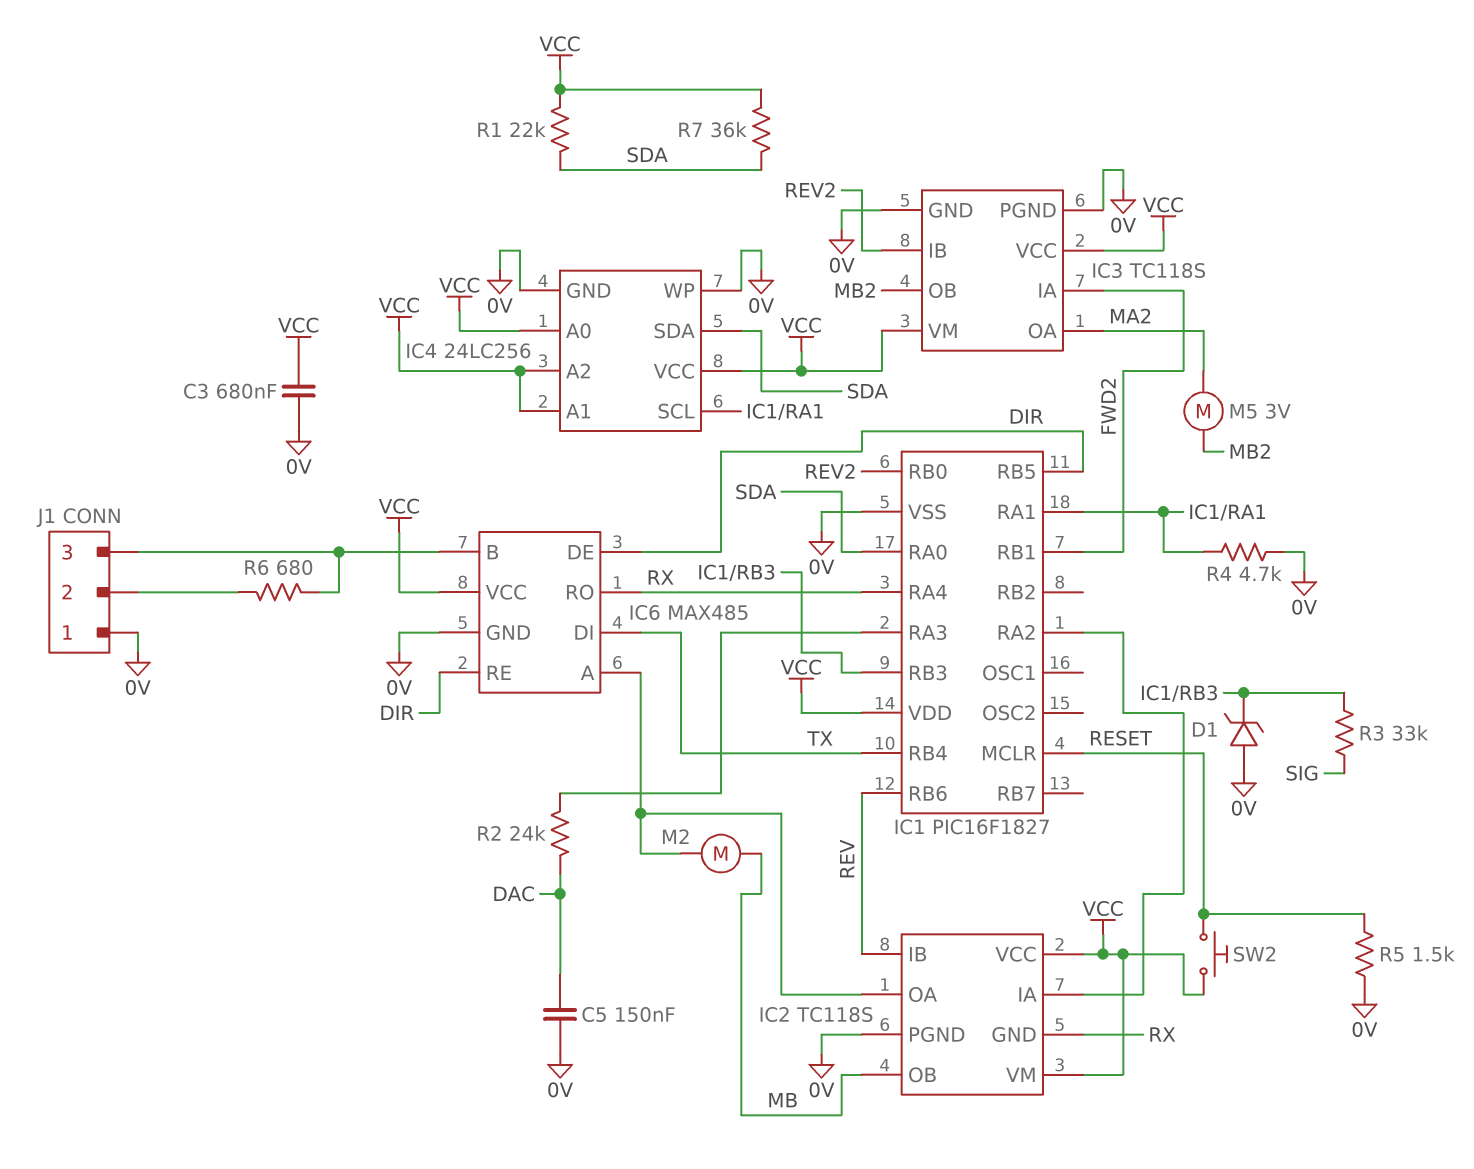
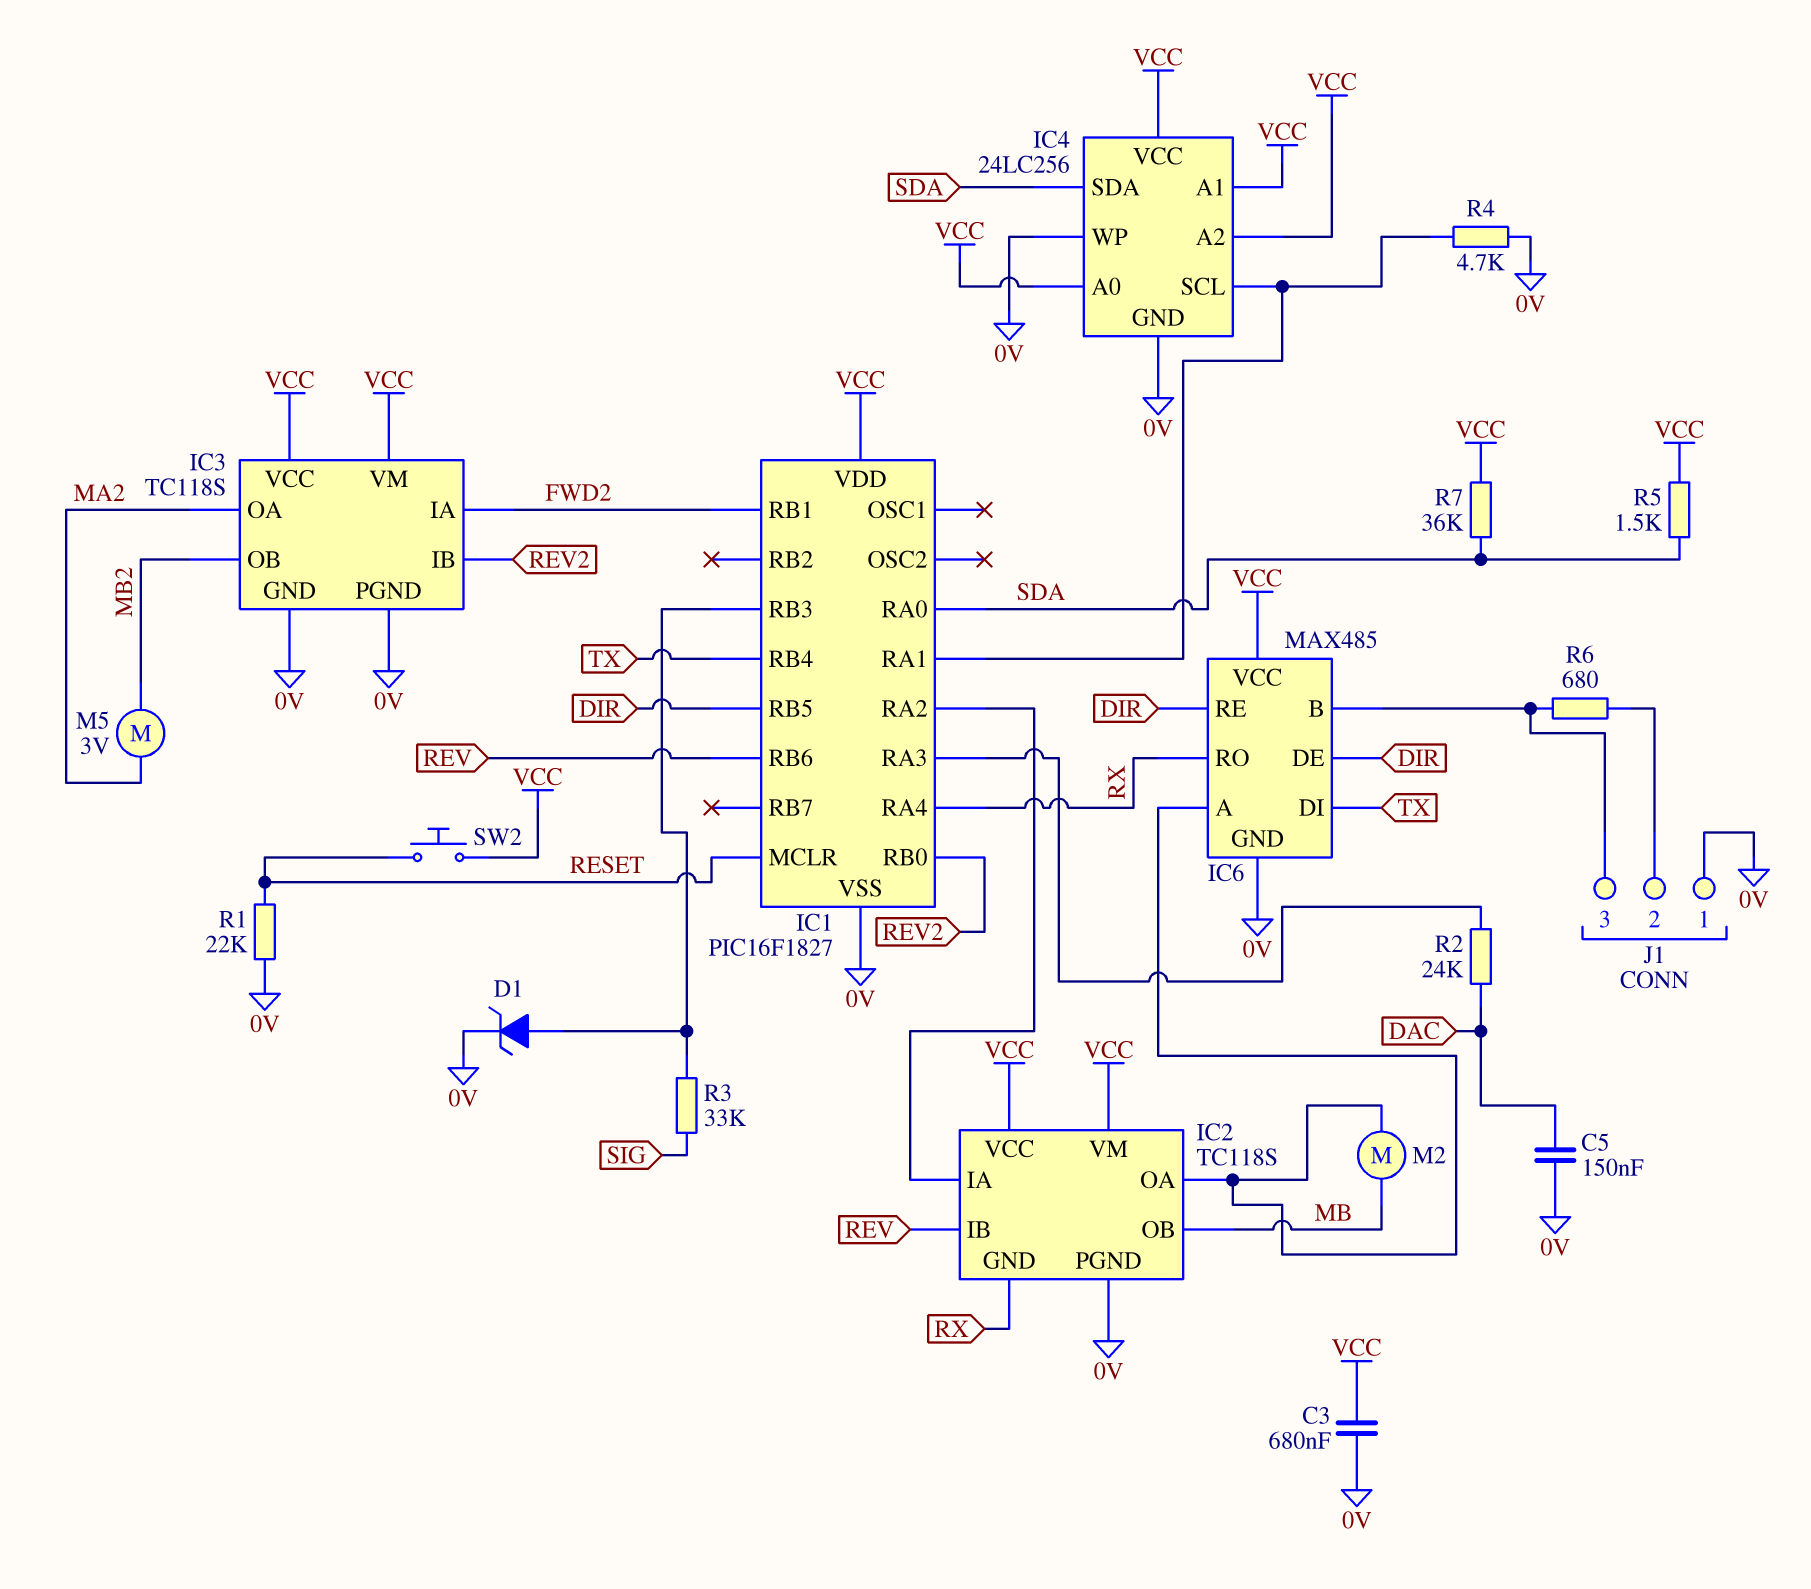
D1: zener (A 0V, K IC1/RB3) -> zener (A IC1/RB3, K 0V)
R1: 22k (SDA, VCC) -> 22k (0V, RESET)
R5: 1.5k (0V, RESET) -> 1.5k (SDA, VCC)

